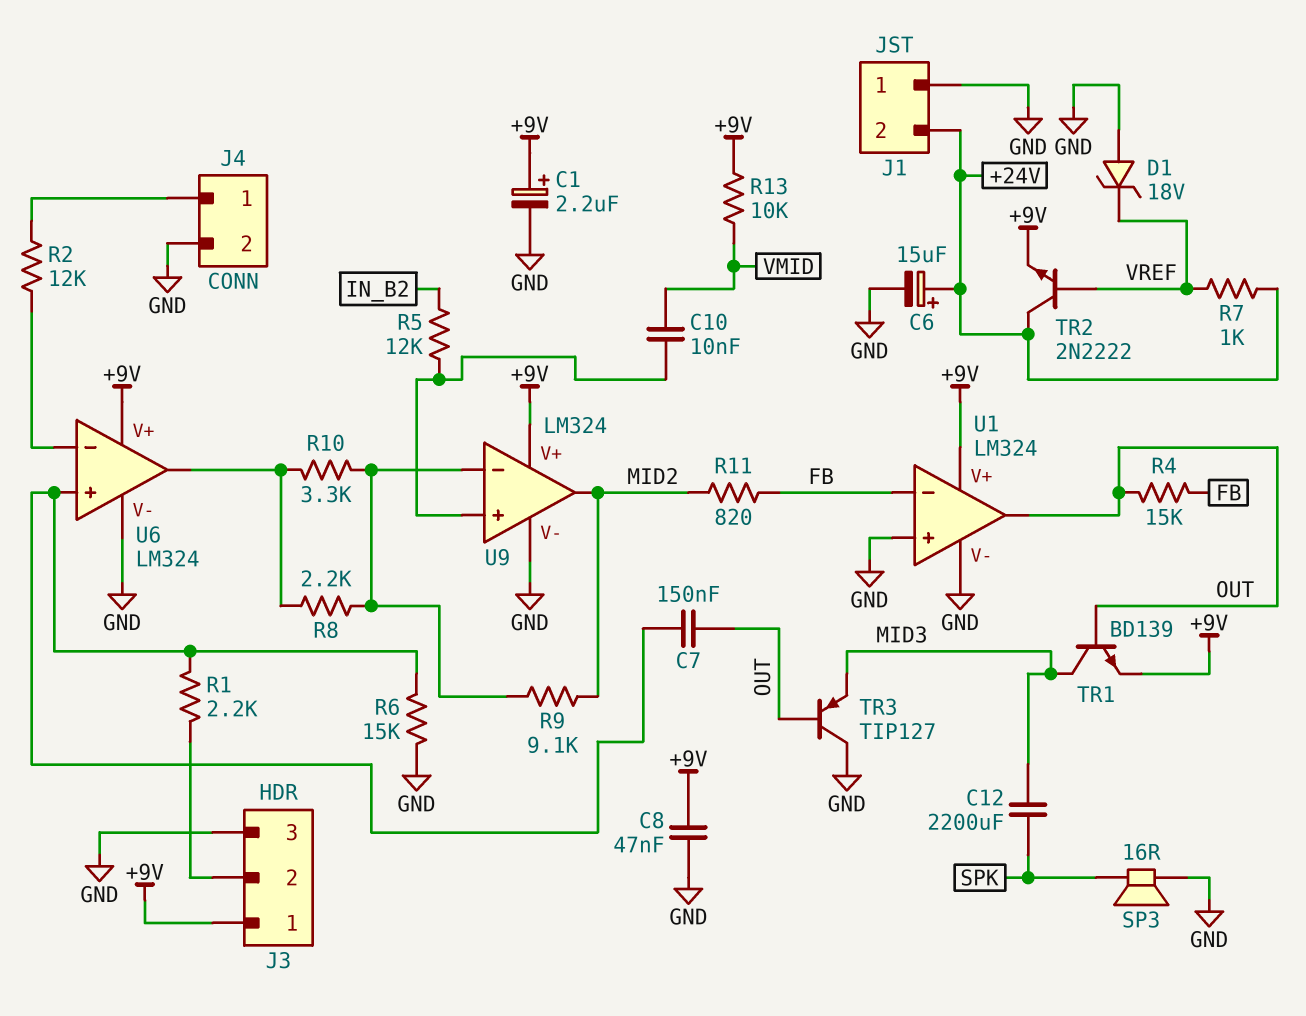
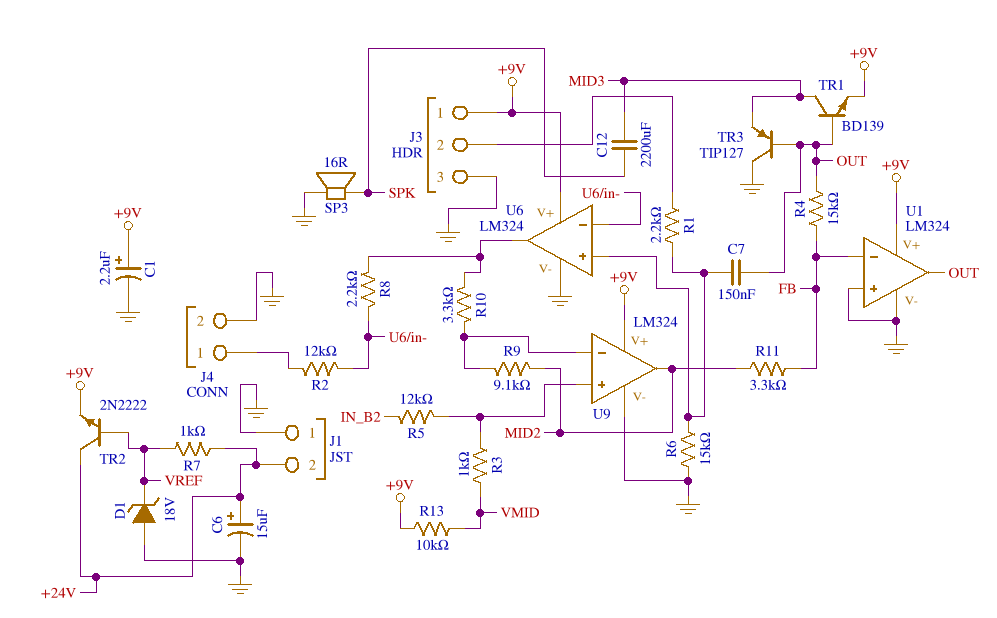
C8: 47nF (+9V, GND) -> none
C10: 10nF (U9/in+, VMID) -> none
R3: none -> 1k (U9/in+, VMID)
R8: 2.2k (U6/out, U9/in-) -> 2.2k (U6/in-, U6/out)
R11: 820 (FB, MID2) -> 3.3k (FB, MID2)

